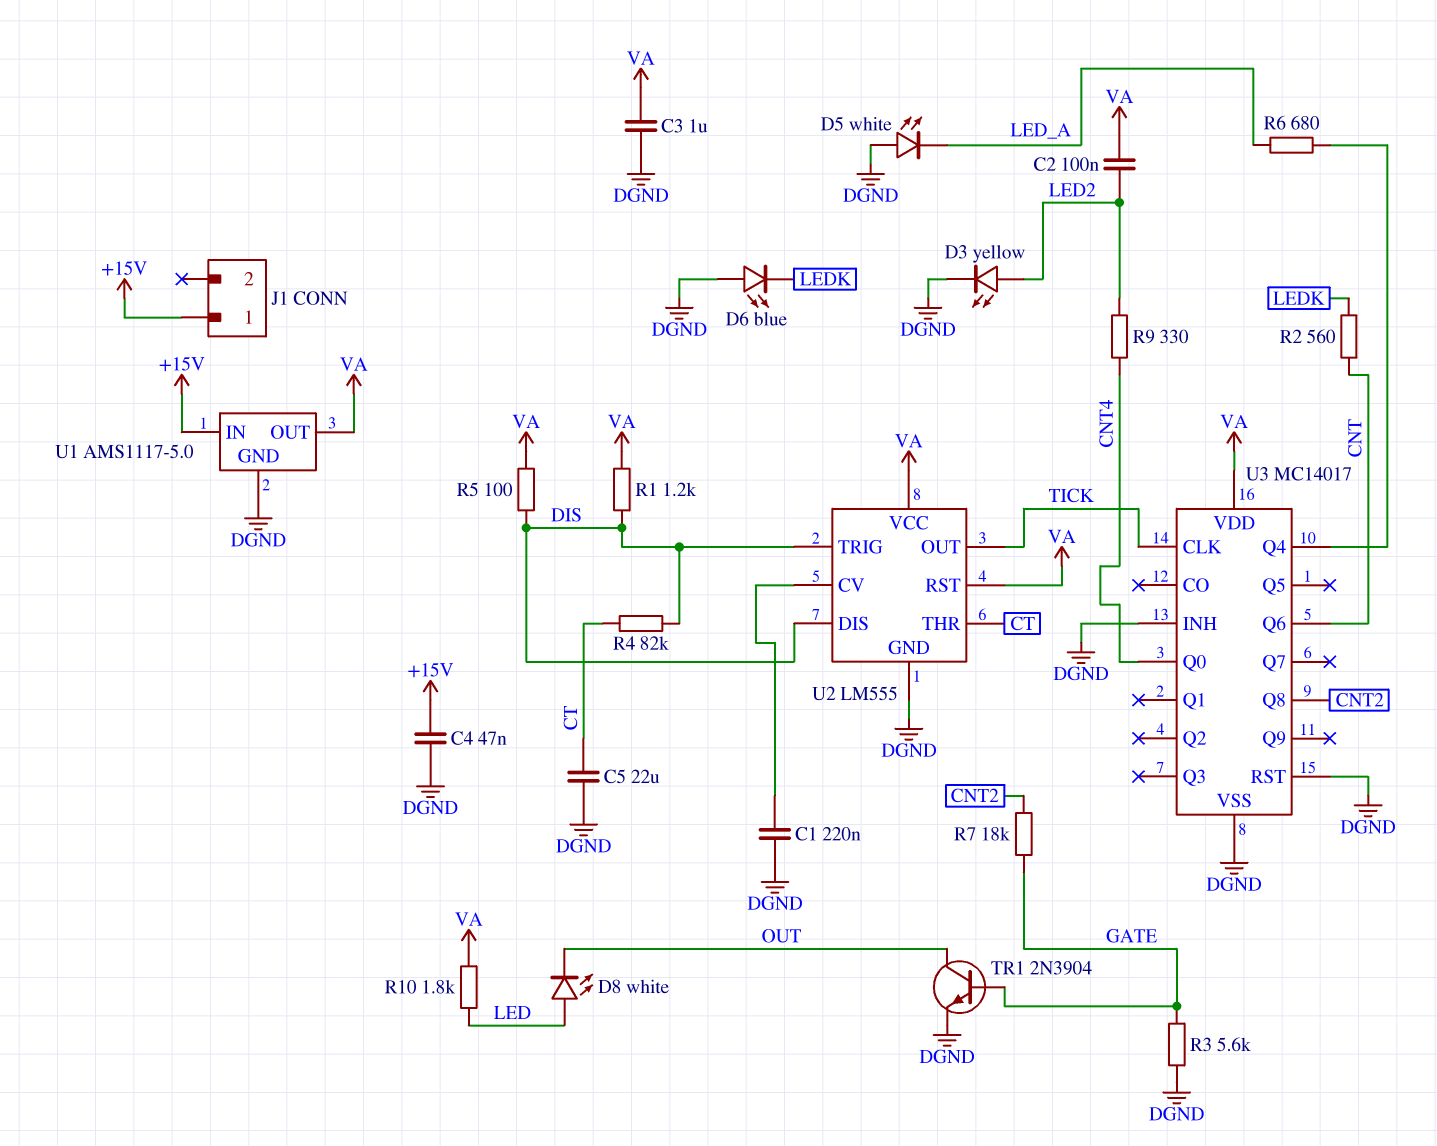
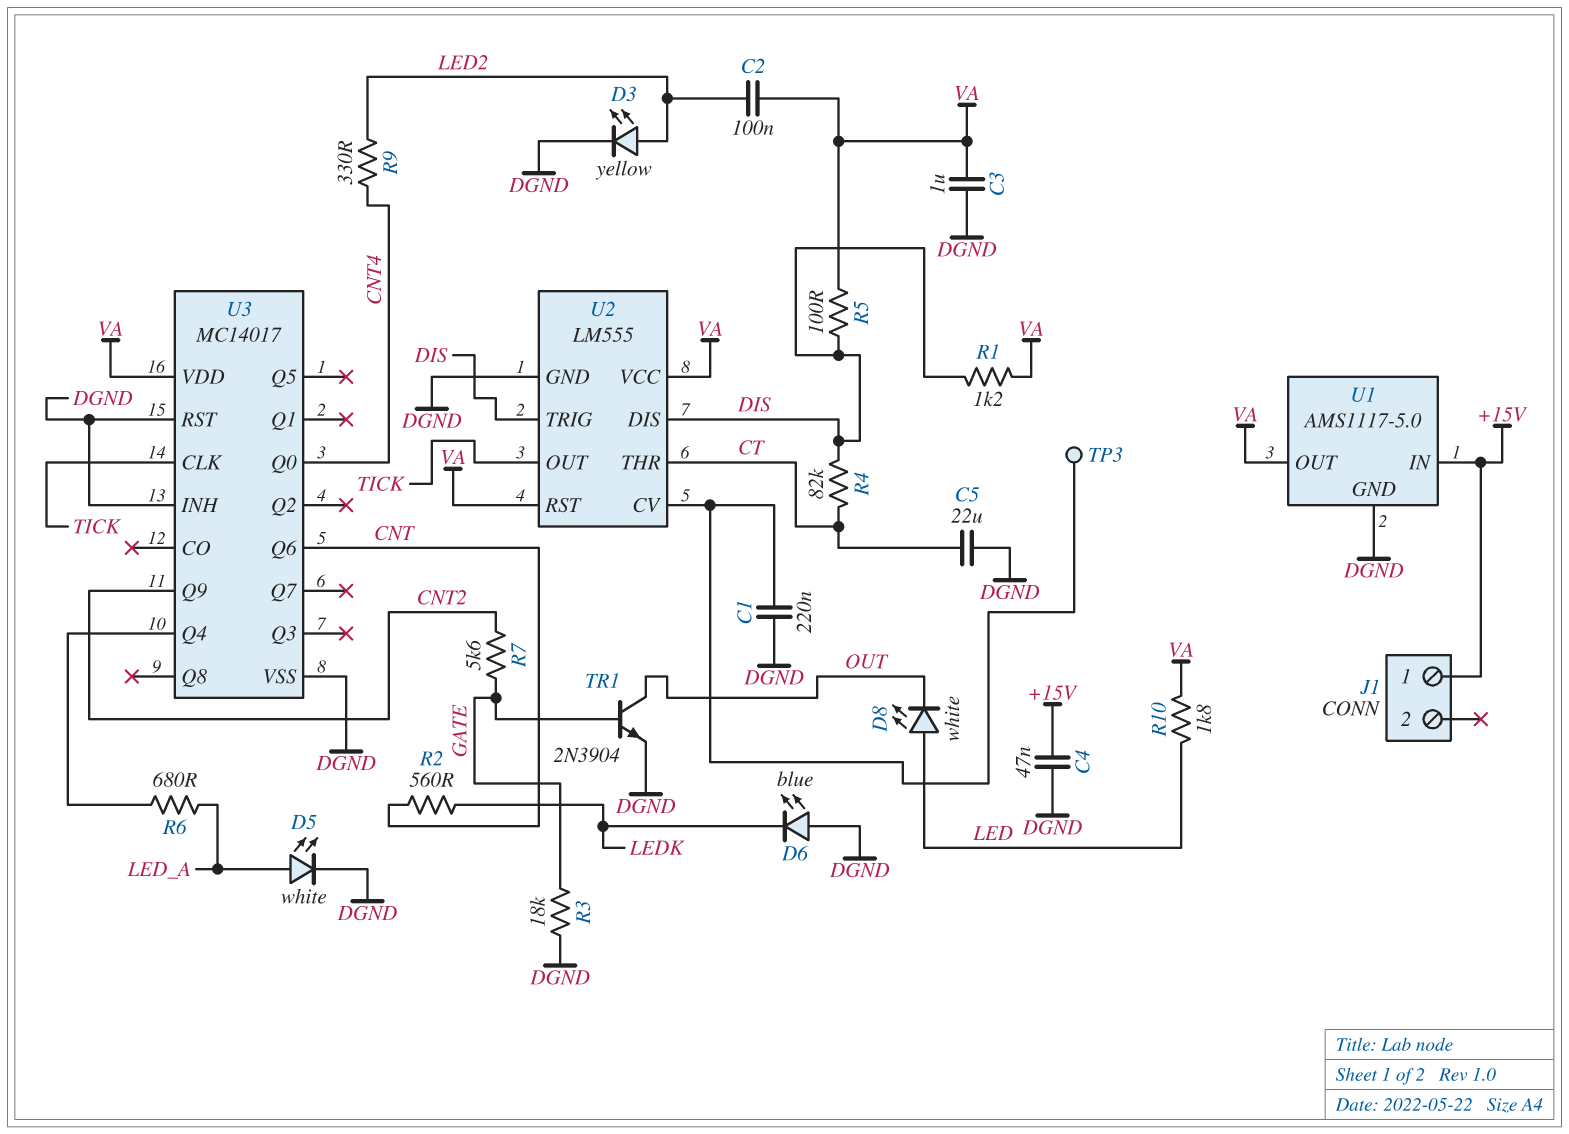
D5: LED white (A DGND, K LED_A) -> LED white (A LED_A, K DGND)
R3: 5.6k (DGND, GATE) -> 18k (DGND, GATE)
R7: 18k (CNT2, GATE) -> 5.6k (CNT2, GATE)
TP3: none -> test point (U2/CV)
U3 pin Q8: CNT2 -> none
U3 pin Q9: none -> CNT2

